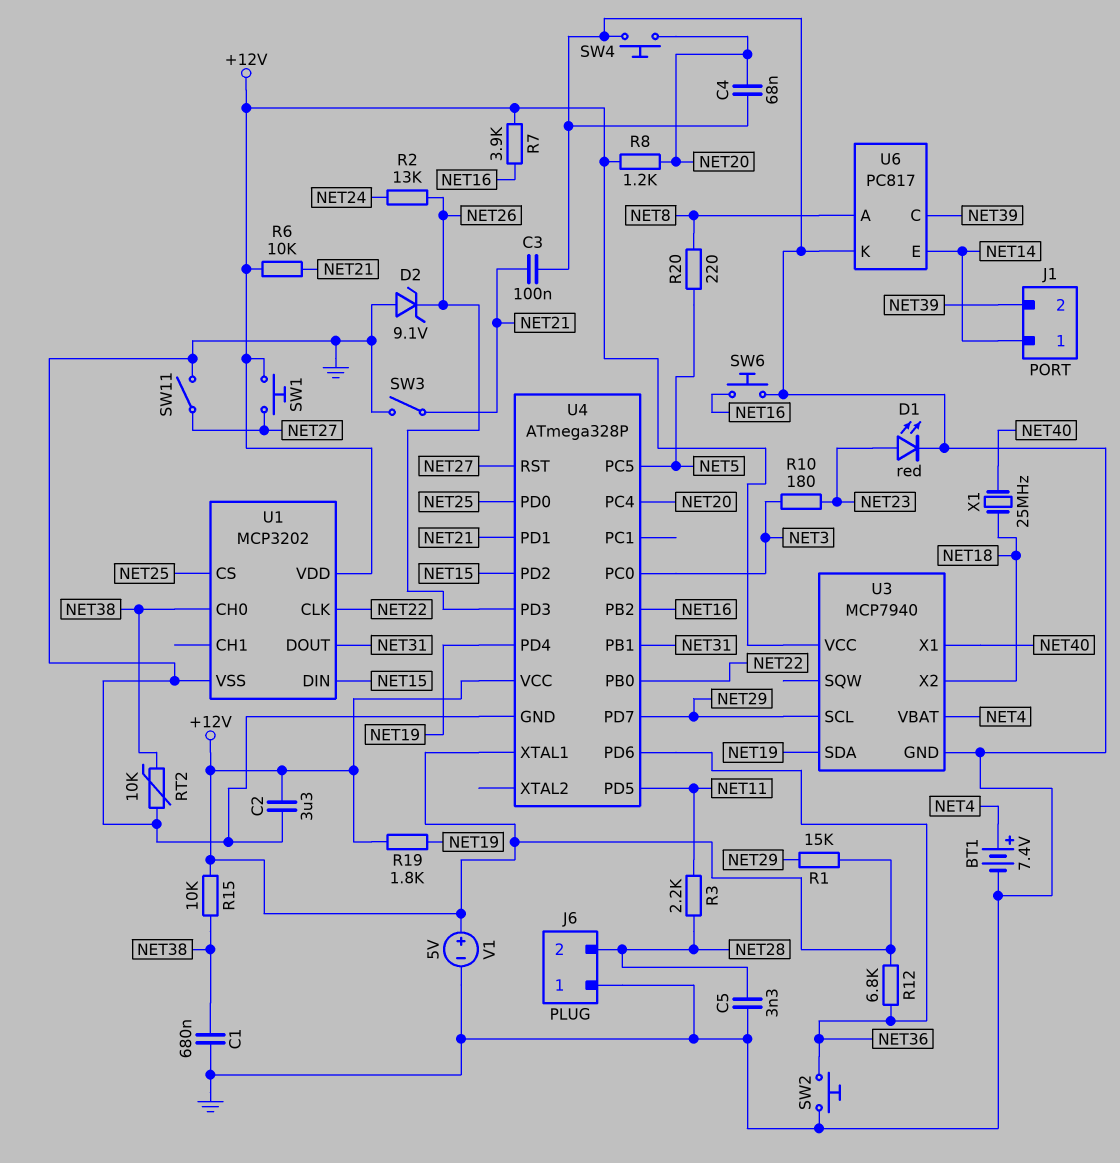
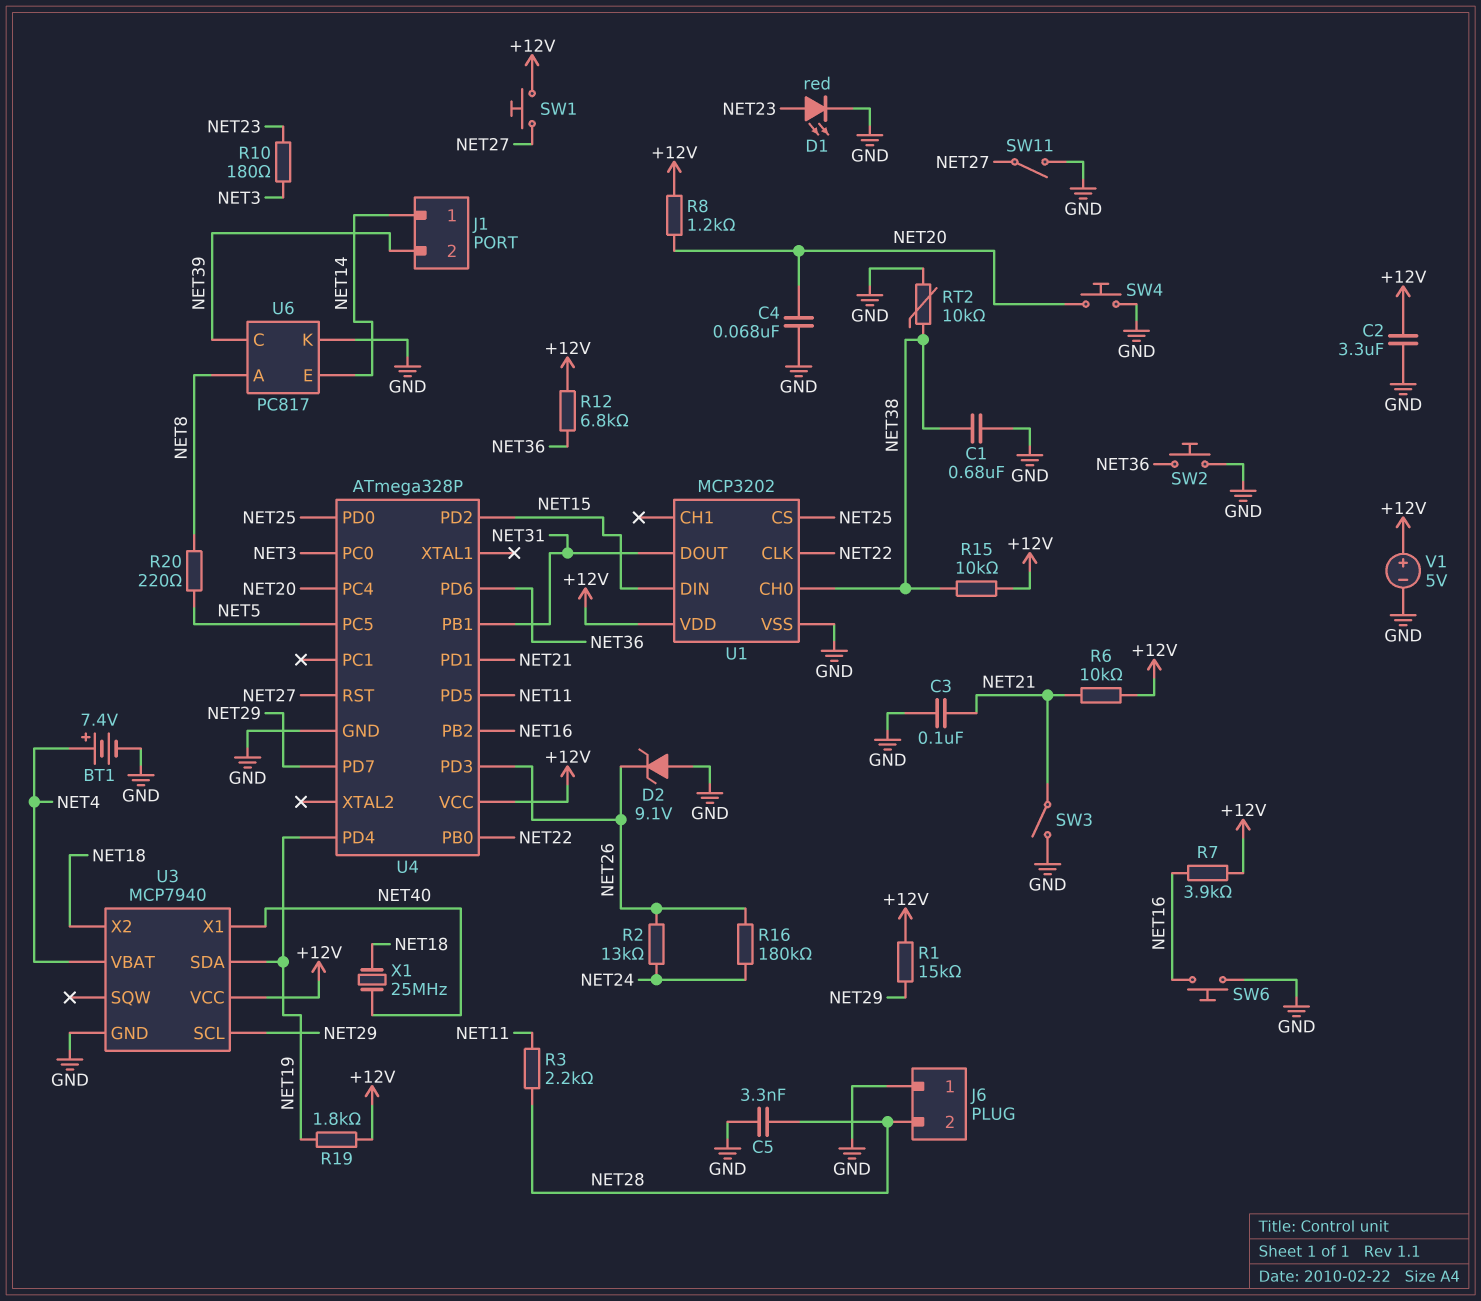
R16: none -> 180k (NET24, NET26)
U4 pin XTAL1: +12V -> none

